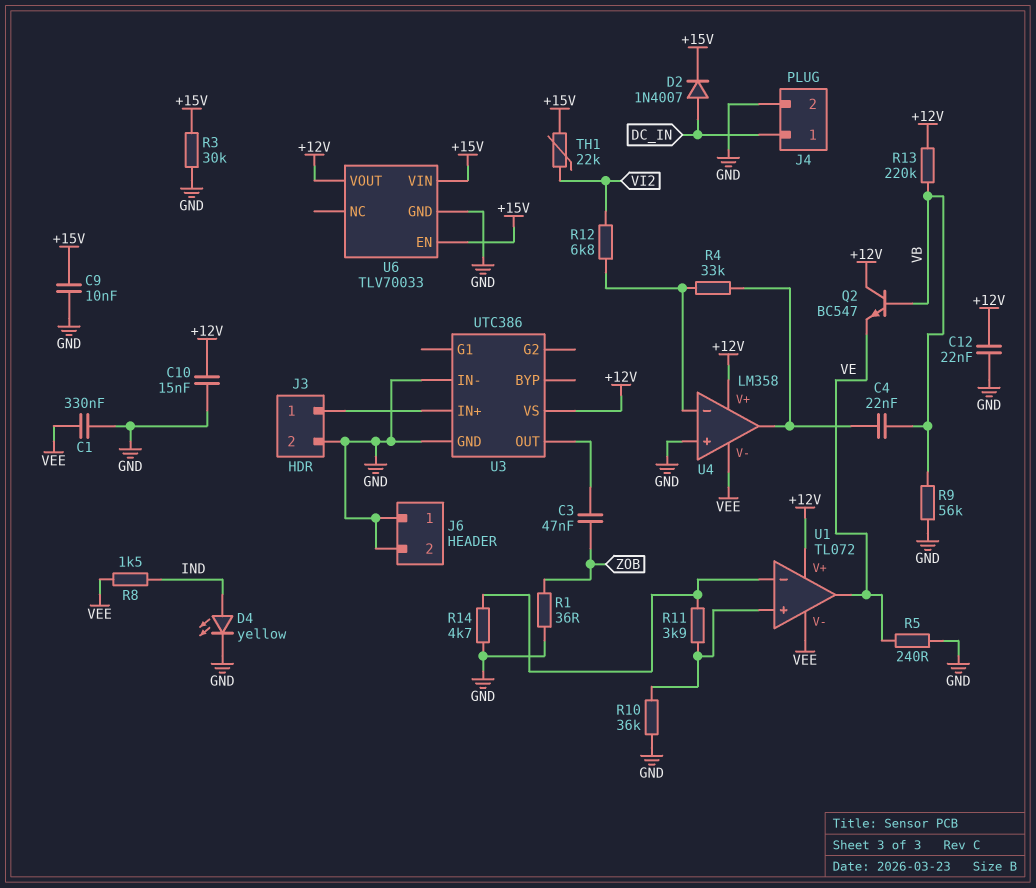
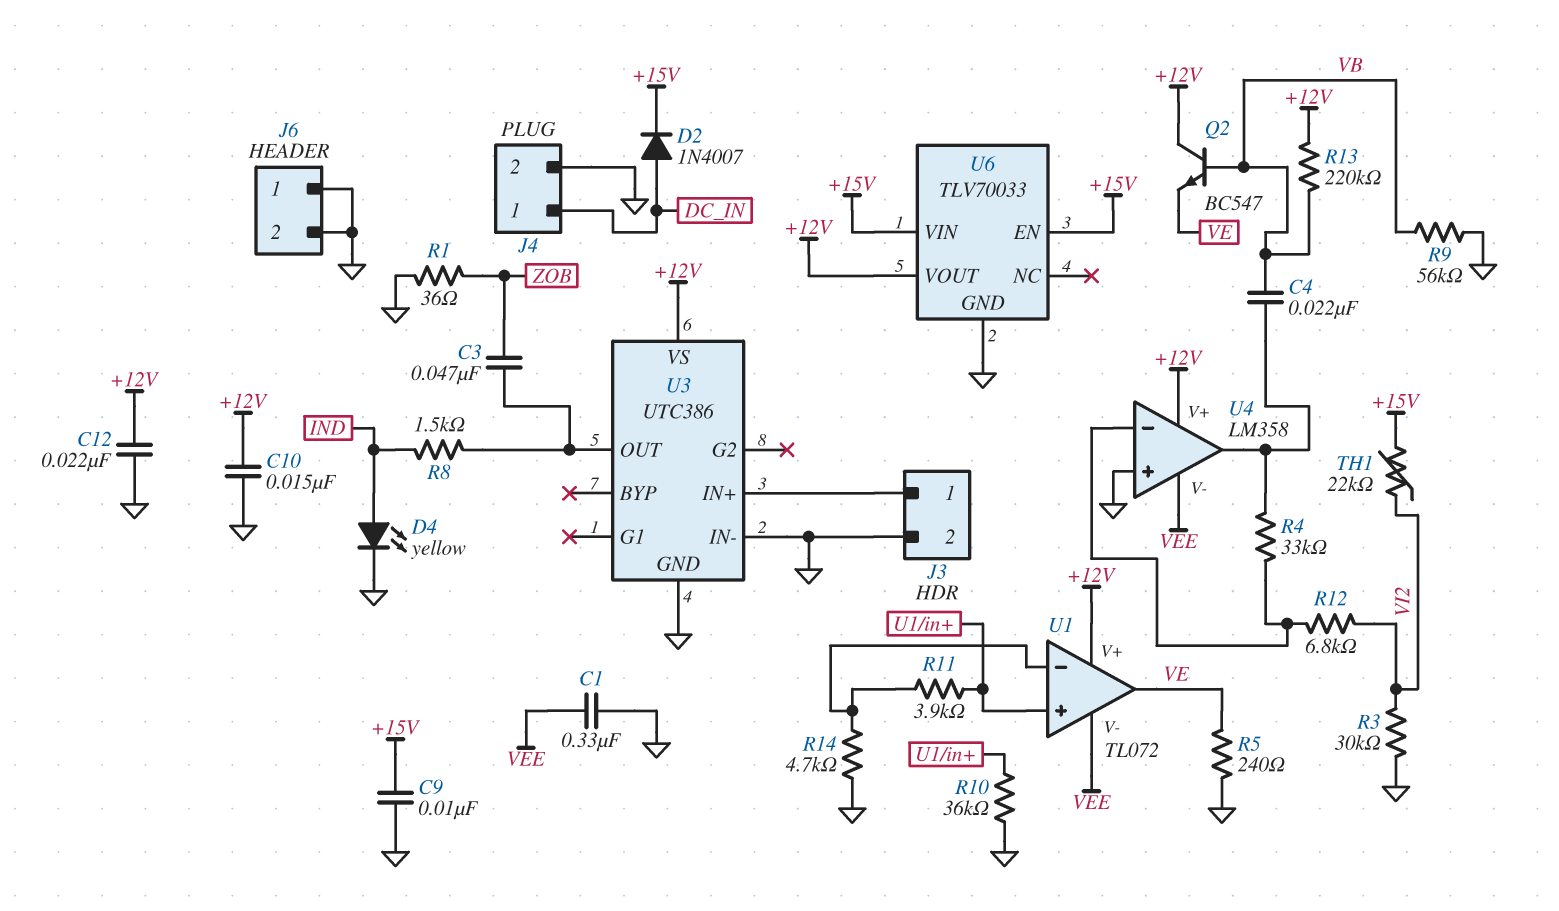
R3: 30k (+15V, GND) -> 30k (GND, VI2)
R8: 1.5k (IND, VEE) -> 1.5k (IND, U3/OUT)

